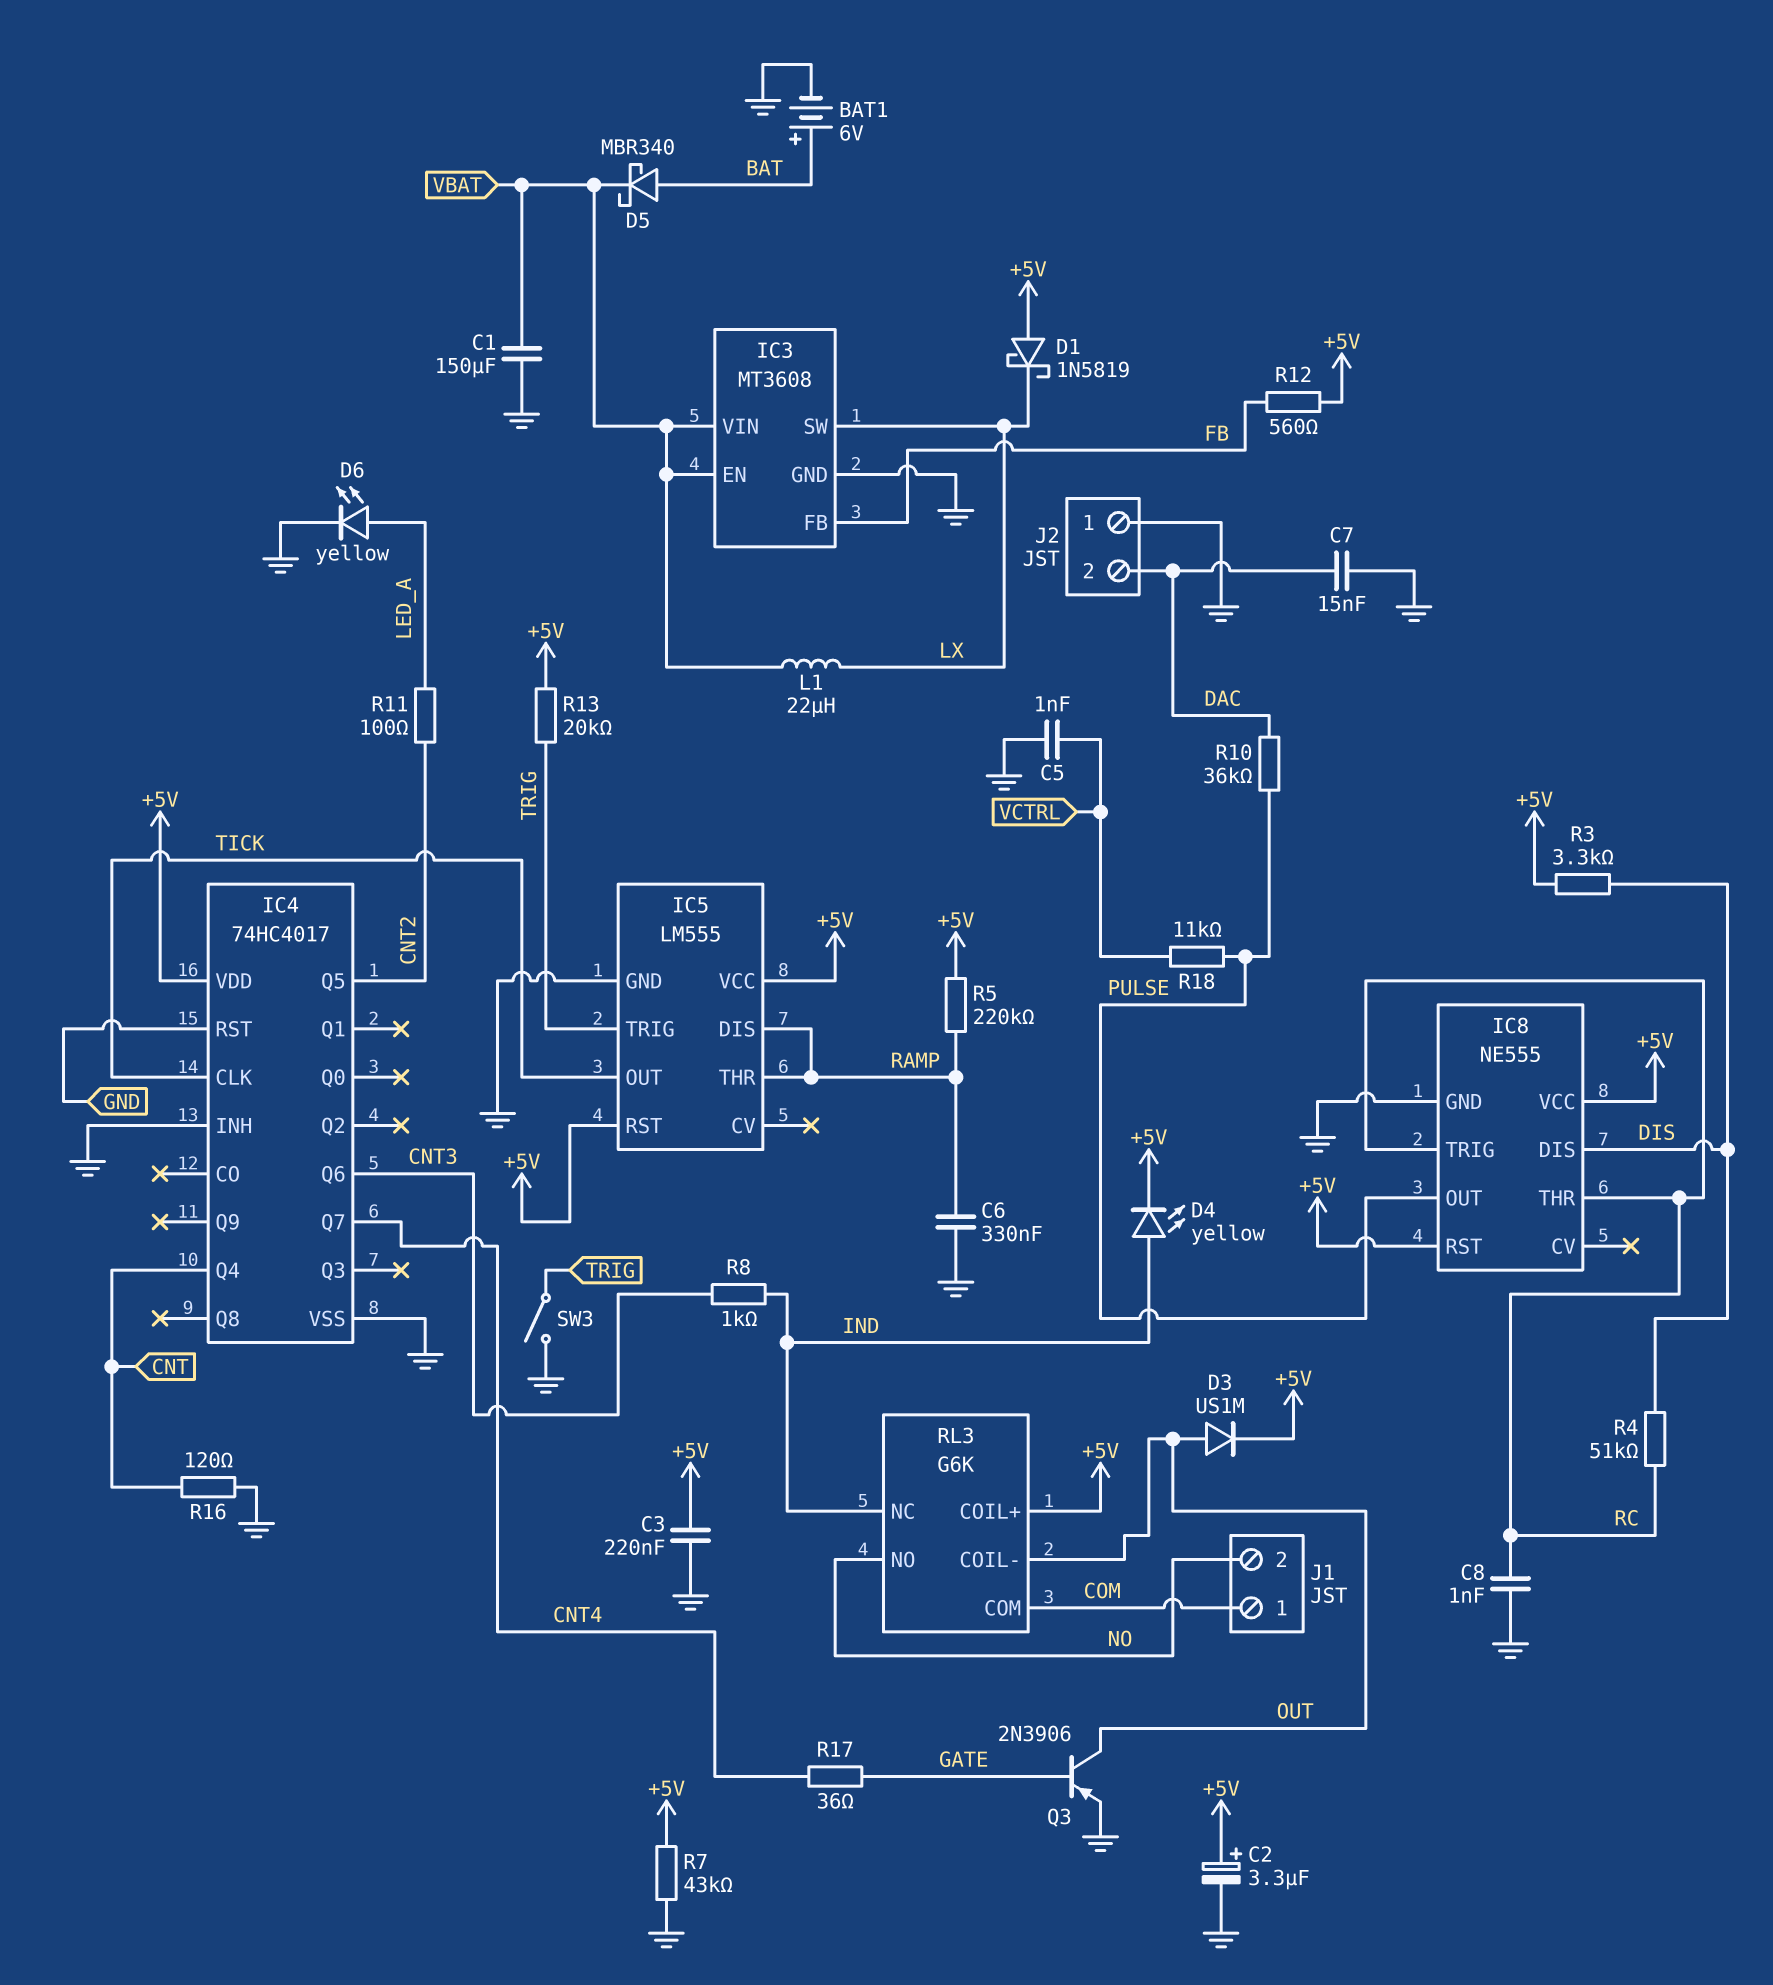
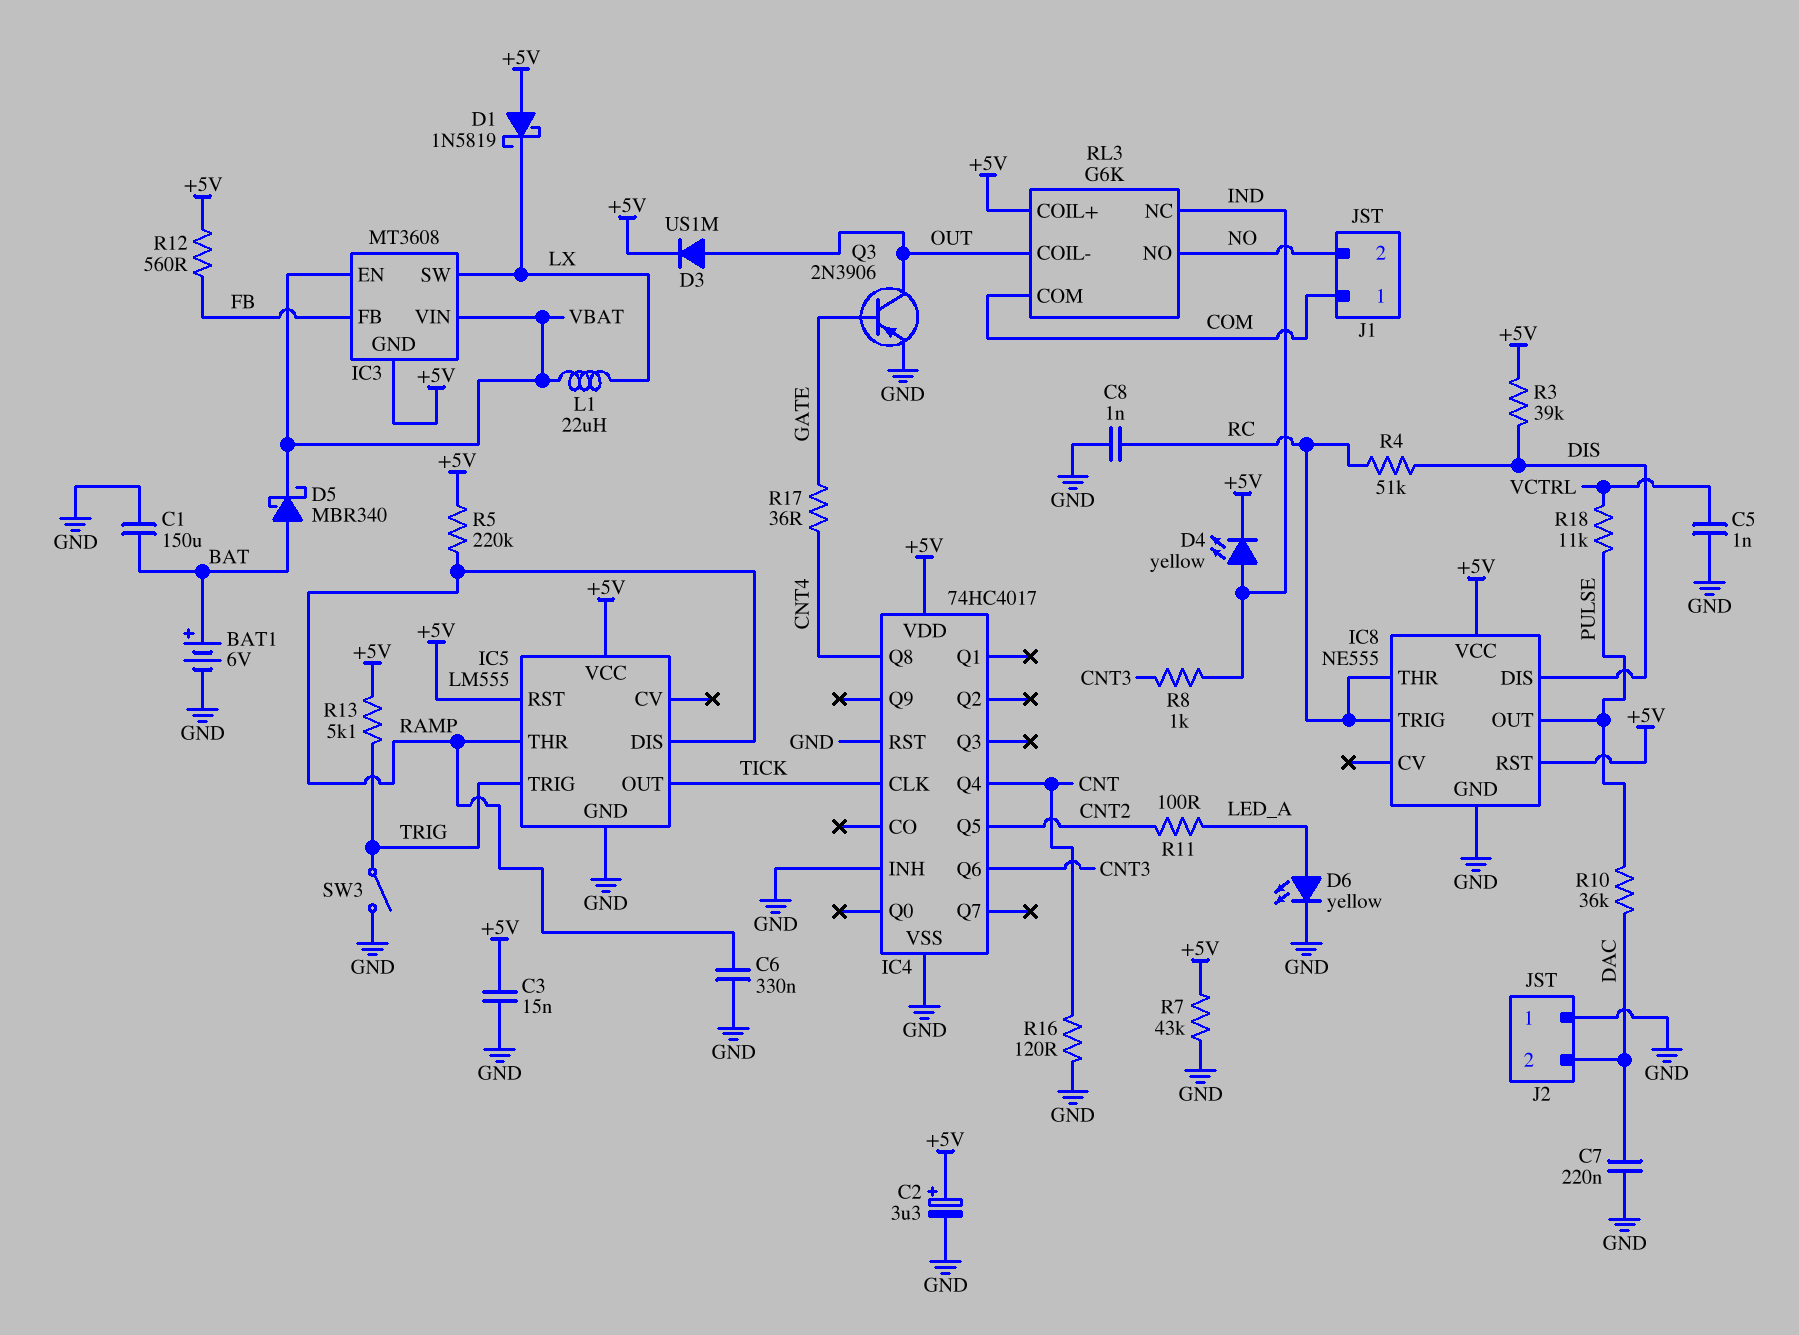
C1: 150uF (GND, VBAT) -> 150uF (BAT, GND)
C3: 220nF (+5V, GND) -> 15nF (+5V, GND)
C7: 15nF (DAC, GND) -> 220nF (DAC, GND)
IC3 pin GND: GND -> +5V
IC4 pin Q7: CNT4 -> none
IC4 pin Q8: none -> CNT4
R3: 3.3k (+5V, DIS) -> 39k (+5V, DIS)
R13: 20k (+5V, TRIG) -> 5.1k (+5V, TRIG)

